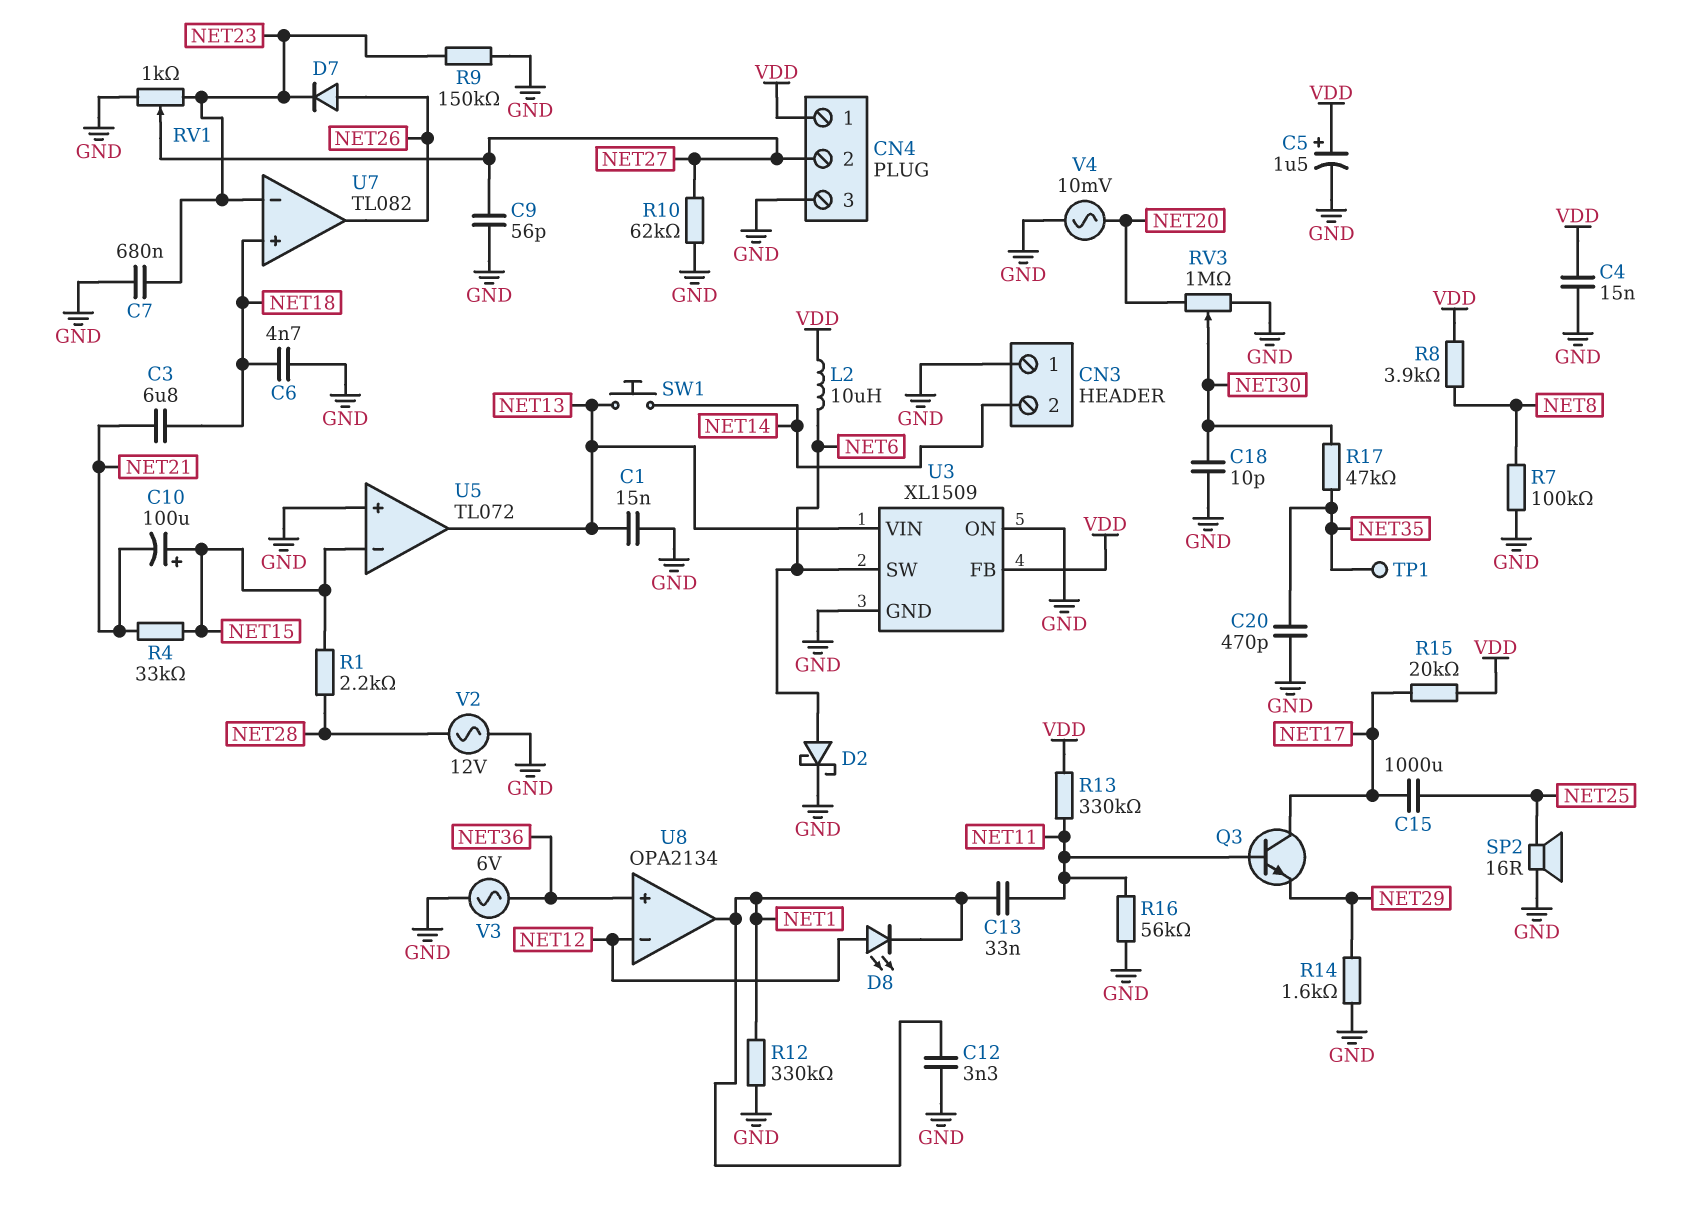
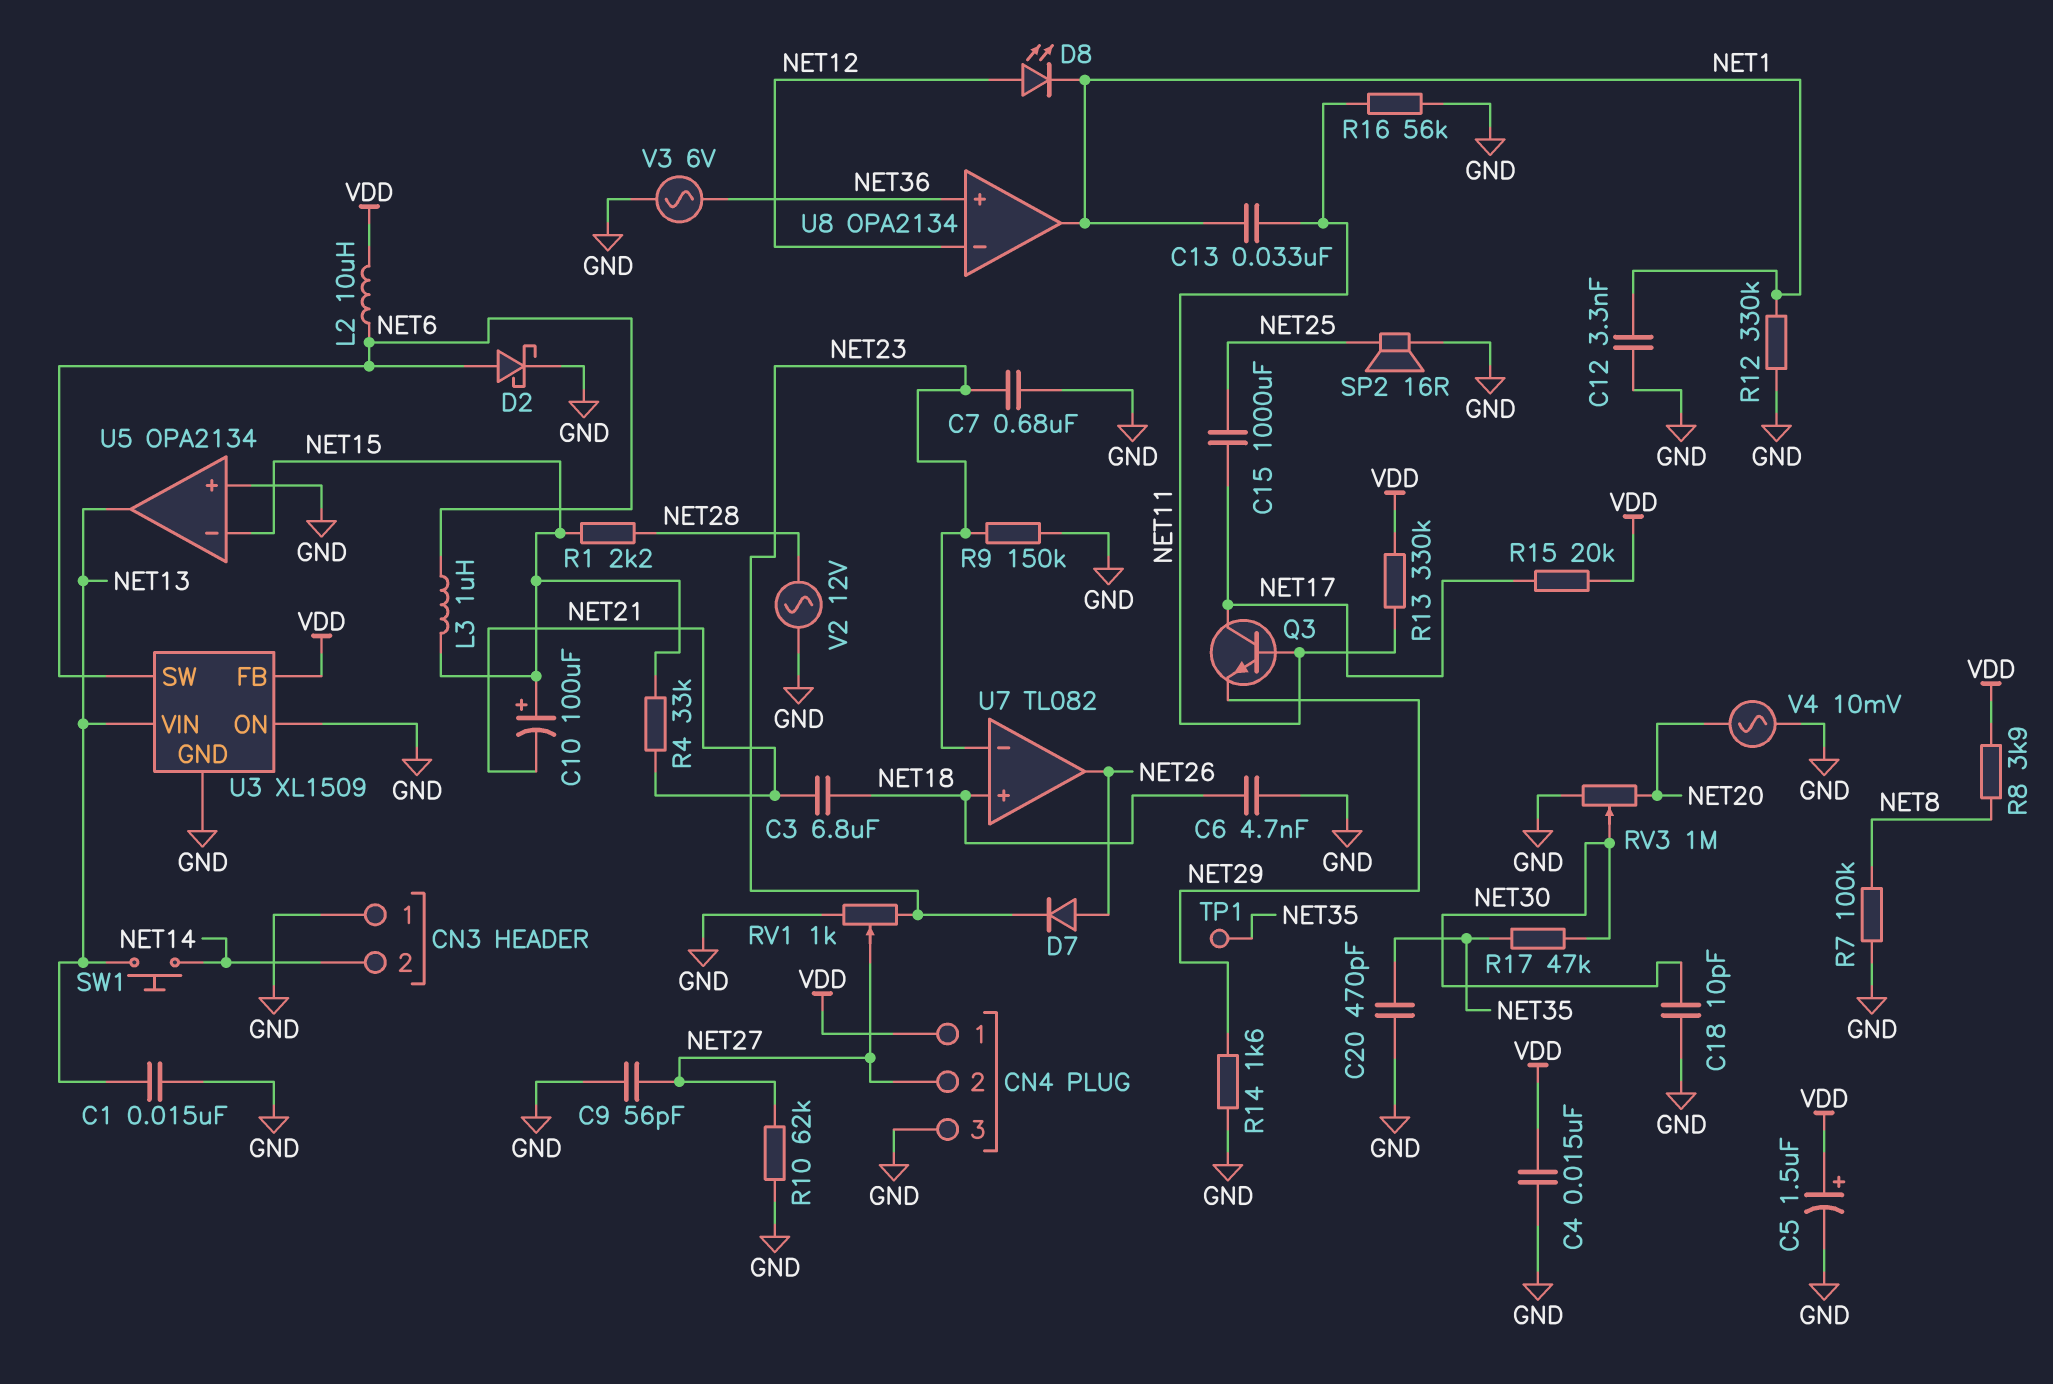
L3: none -> 1uH (NET6, NET15)
U5: TL072 -> OPA2134

